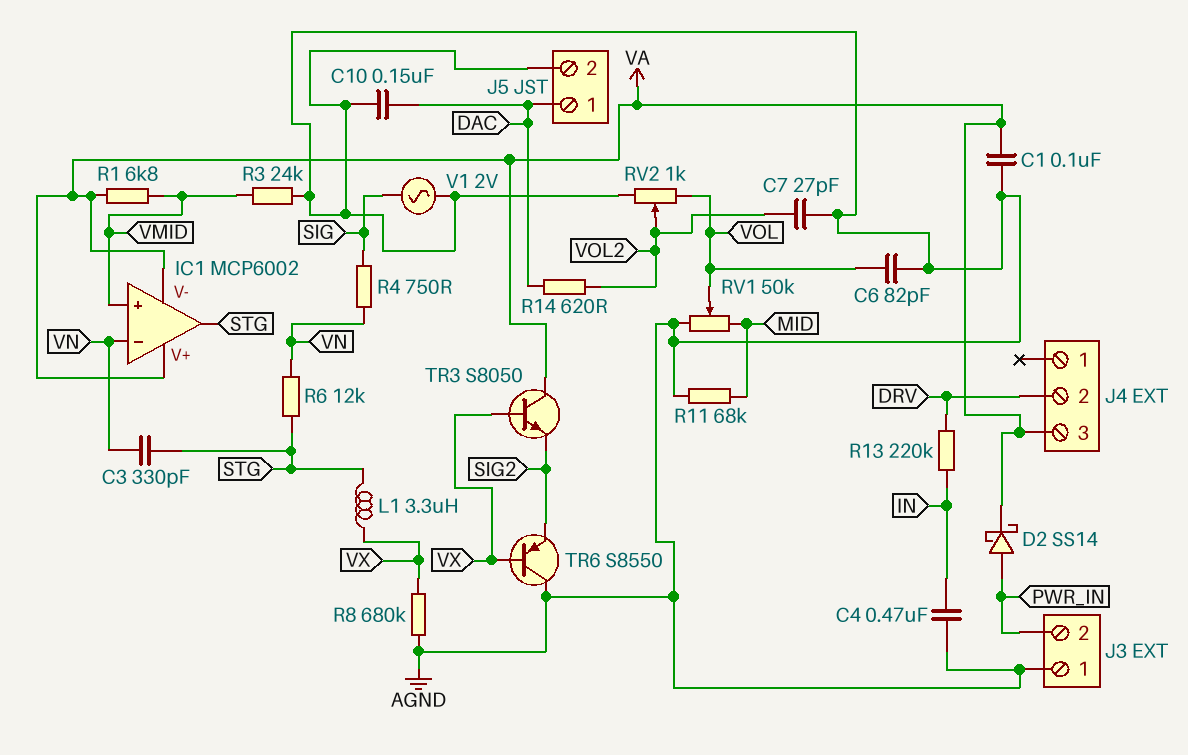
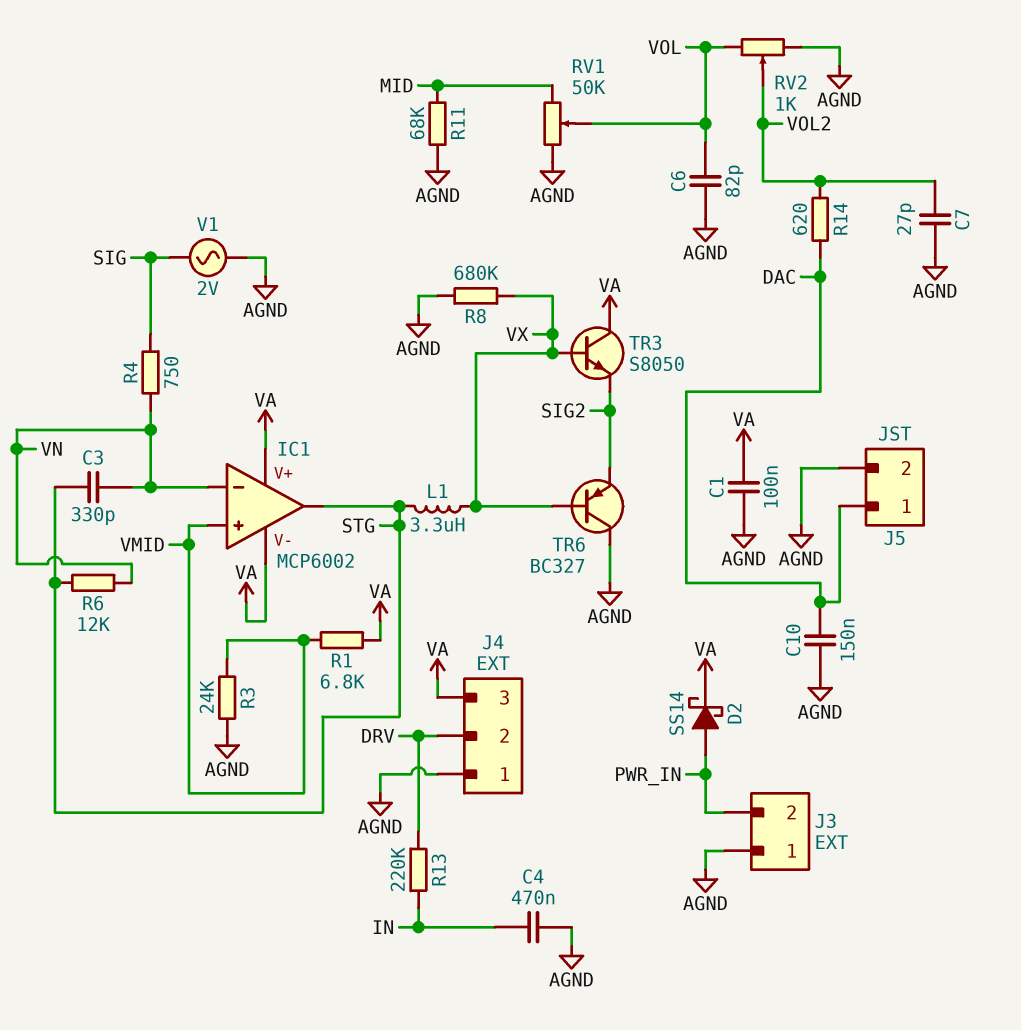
J4 pin 1: none -> AGND
TR6: PNP S8550 (B VX, C AGND, E SIG2) -> PNP BC327 (B VX, C AGND, E SIG2)

